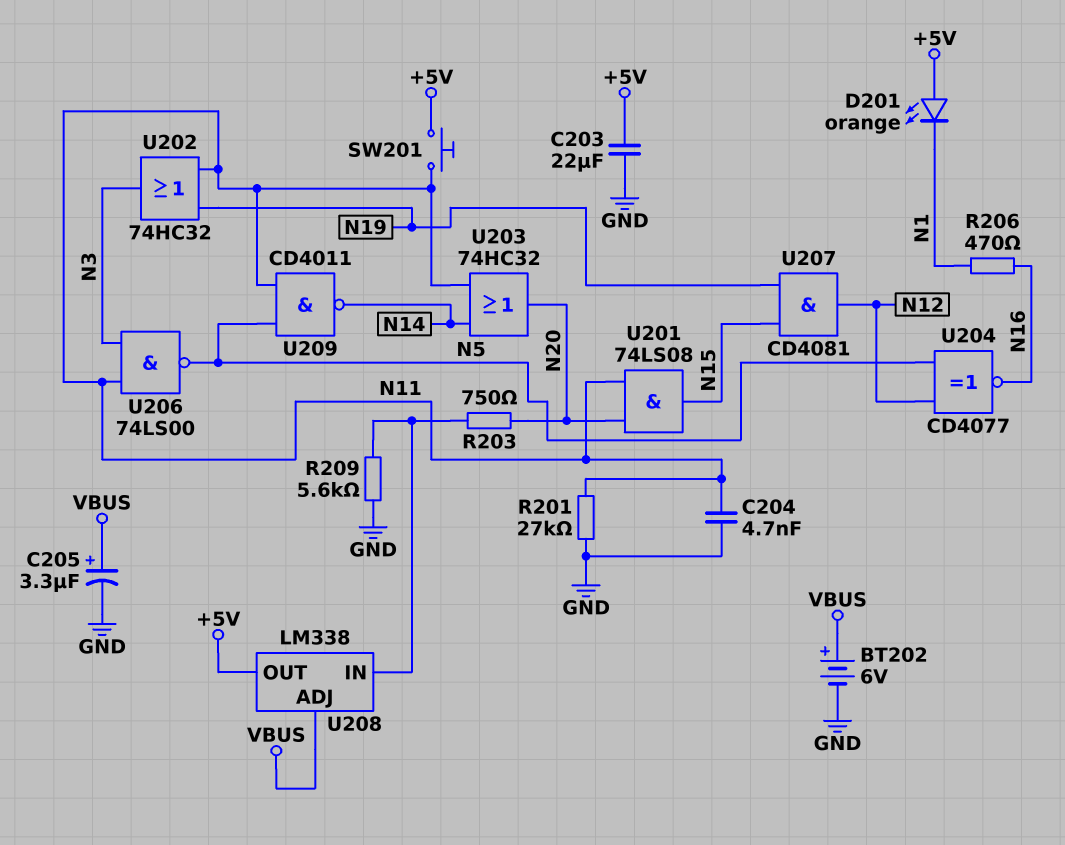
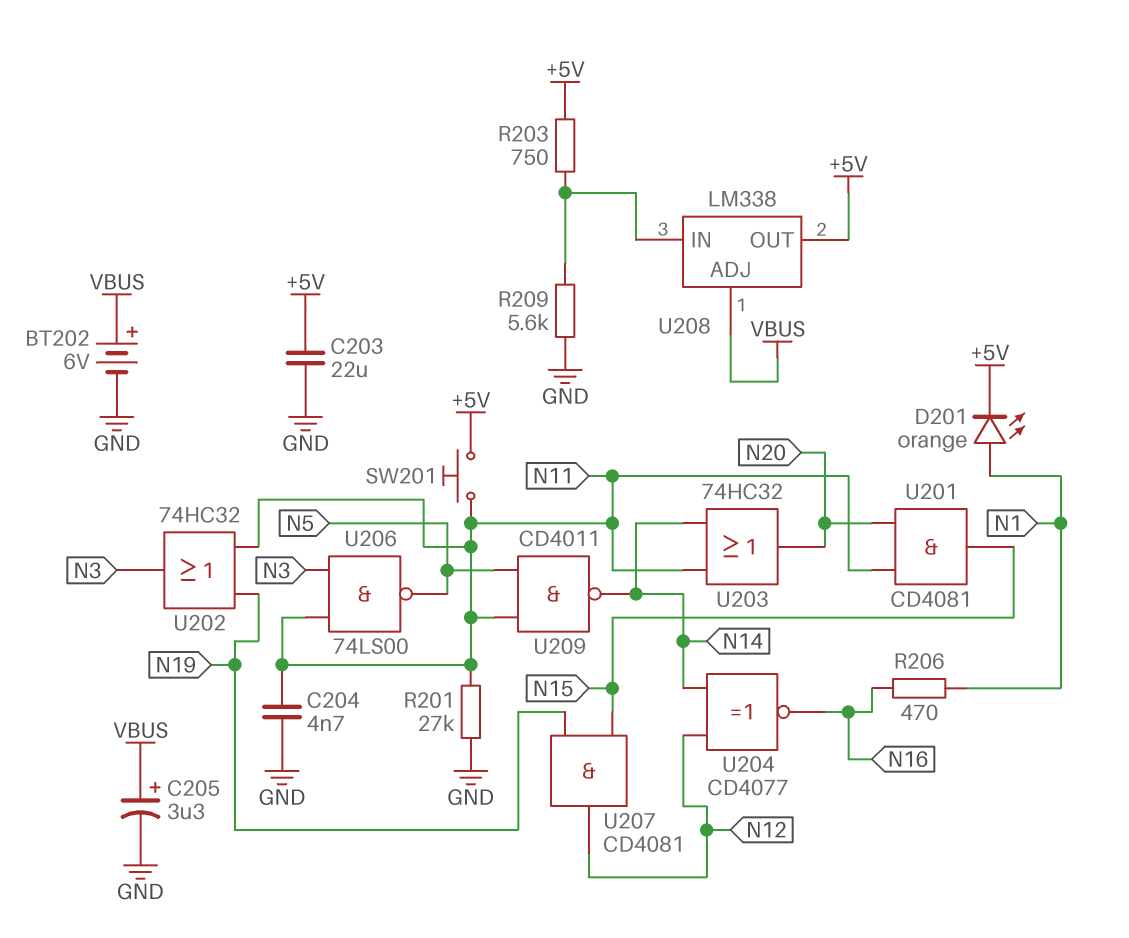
D201: LED orange (A +5V, K N1) -> LED orange (A N1, K +5V)
R203: 750 (N20, U208/IN) -> 750 (+5V, U208/IN)
U201: AND 74LS08 (in N11, in N20, out N15) -> AND CD4081 (in N11, in N20, out N15)
U204: XNOR CD4077 (in N5, in N12, out N16) -> XNOR CD4077 (in N12, in N14, out N16)

